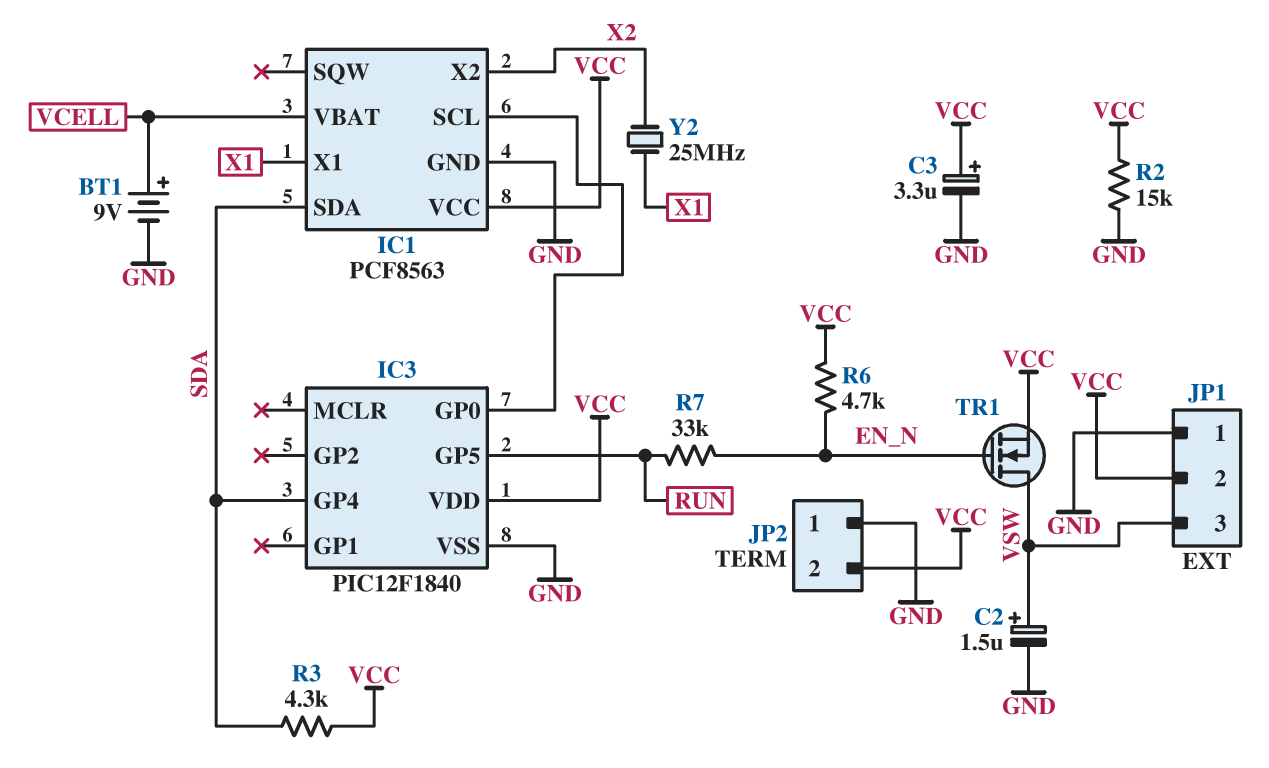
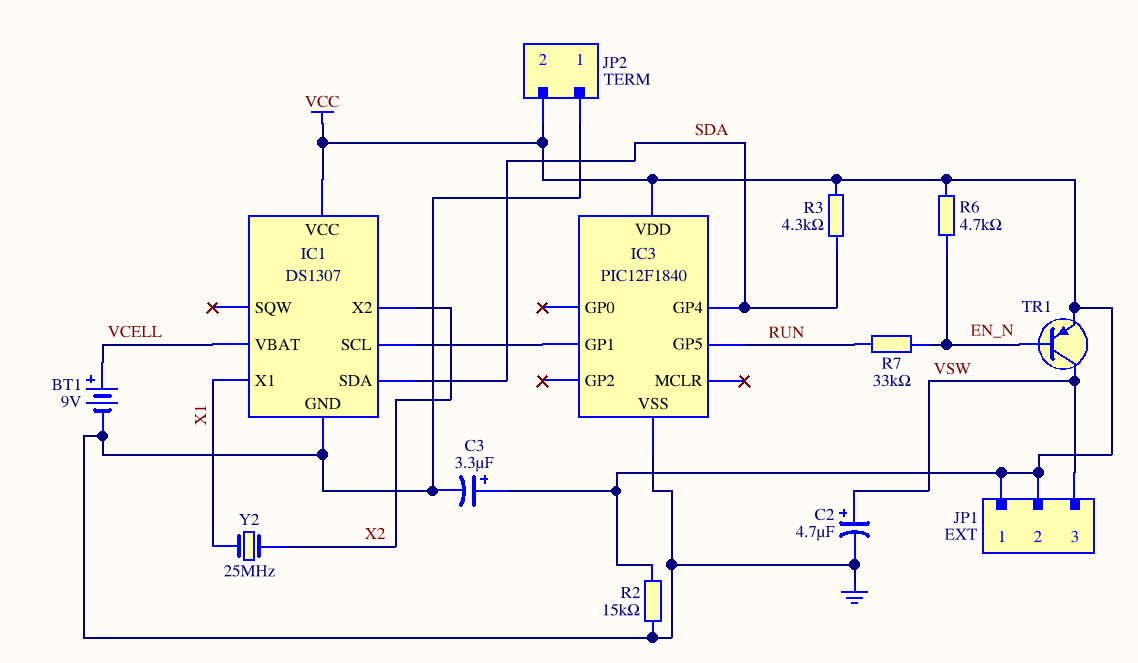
C2: 1.5uF (plus VSW, minus GND) -> 4.7uF (plus VSW, minus GND)
IC1: PCF8563 -> DS1307
IC3 pin GP0: IC1/SCL -> none
IC3 pin GP1: none -> IC1/SCL
JP1 pin 1: GND -> VCC
TR1: NMOS (G EN_N, D VSW, S VCC) -> PNP (B EN_N, C VSW, E VCC)

